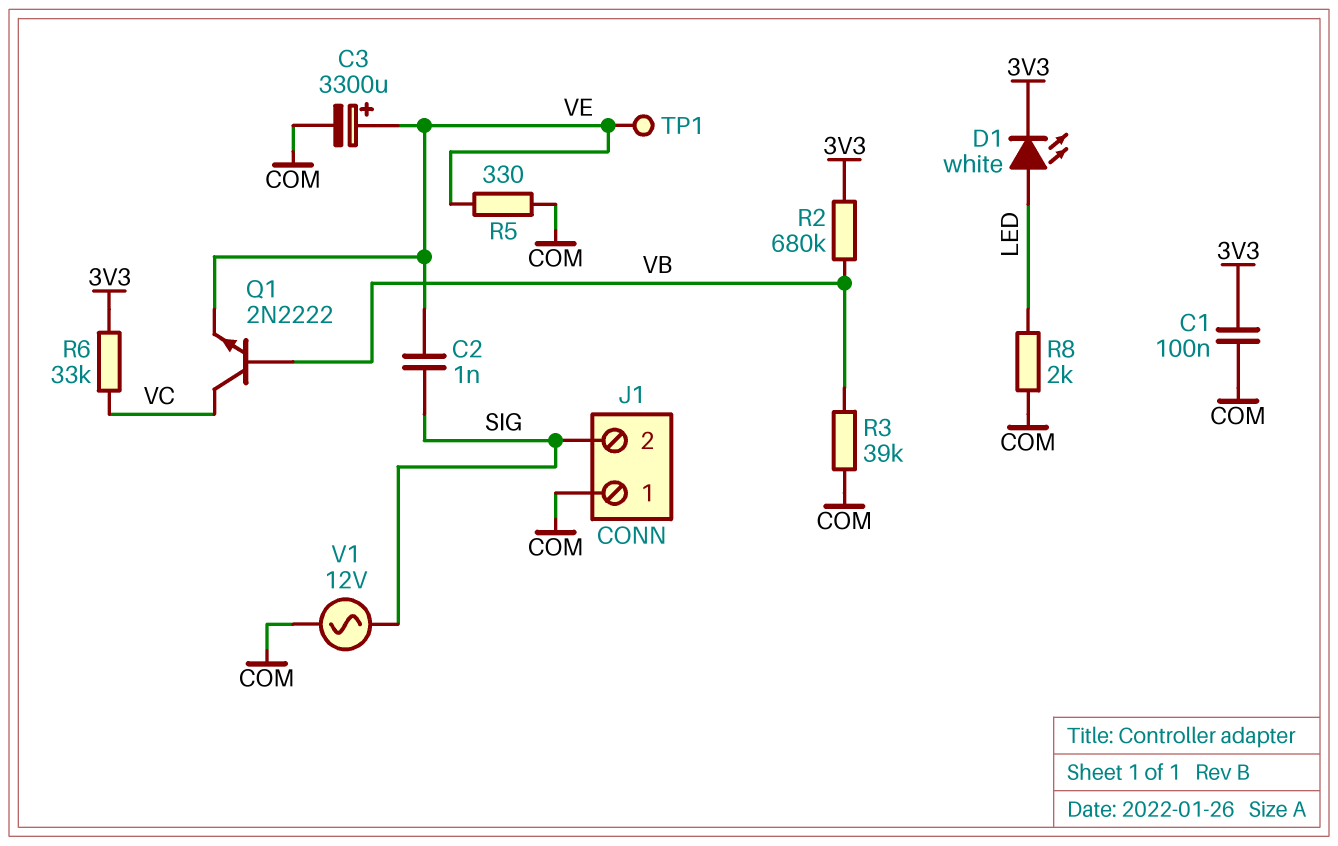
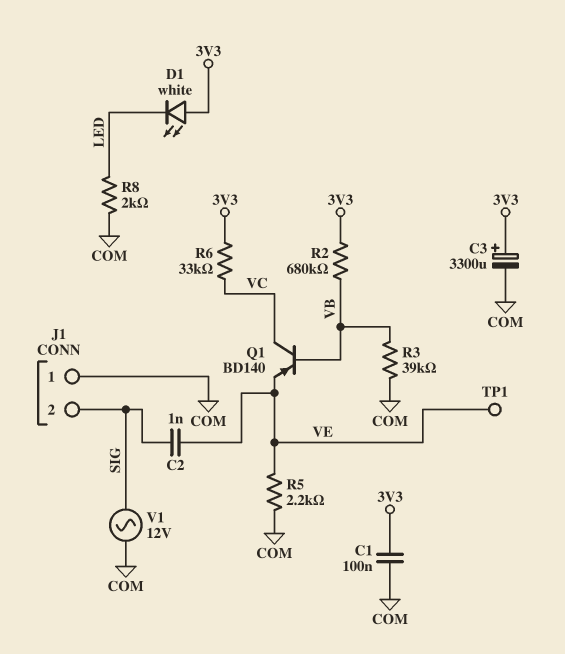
C3: 3300uF (plus VE, minus COM) -> 3300uF (plus 3V3, minus COM)
D1: LED white (A LED, K 3V3) -> LED white (A 3V3, K LED)
Q1: NPN 2N2222 (B VB, C VC, E VE) -> PNP BD140 (B VB, C VC, E VE)
R5: 330 (COM, VE) -> 2.2k (COM, VE)

